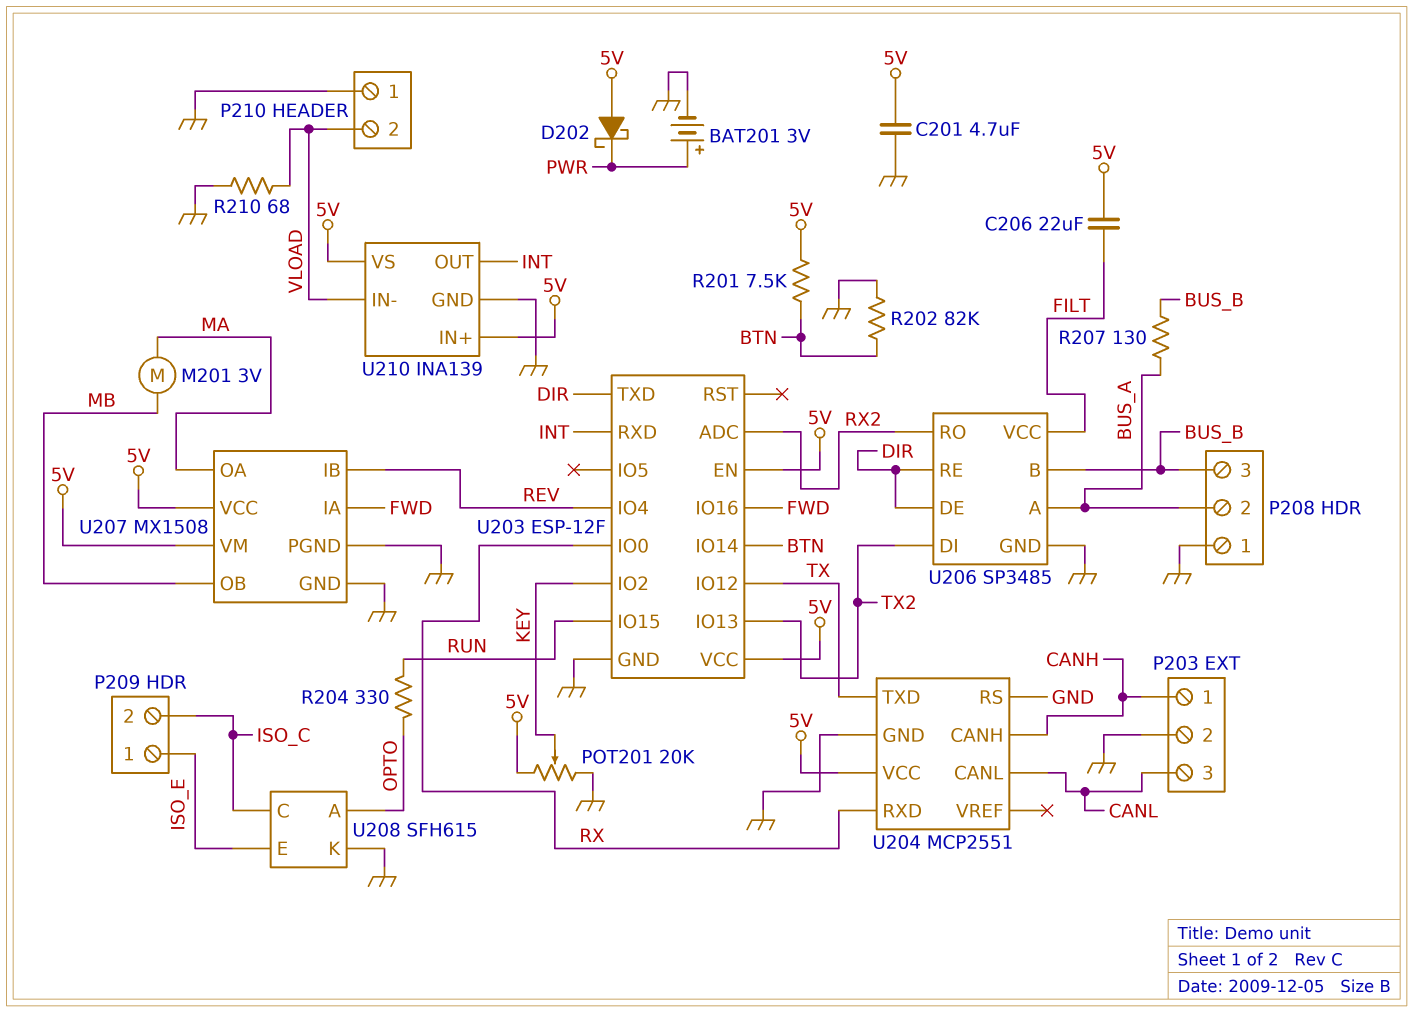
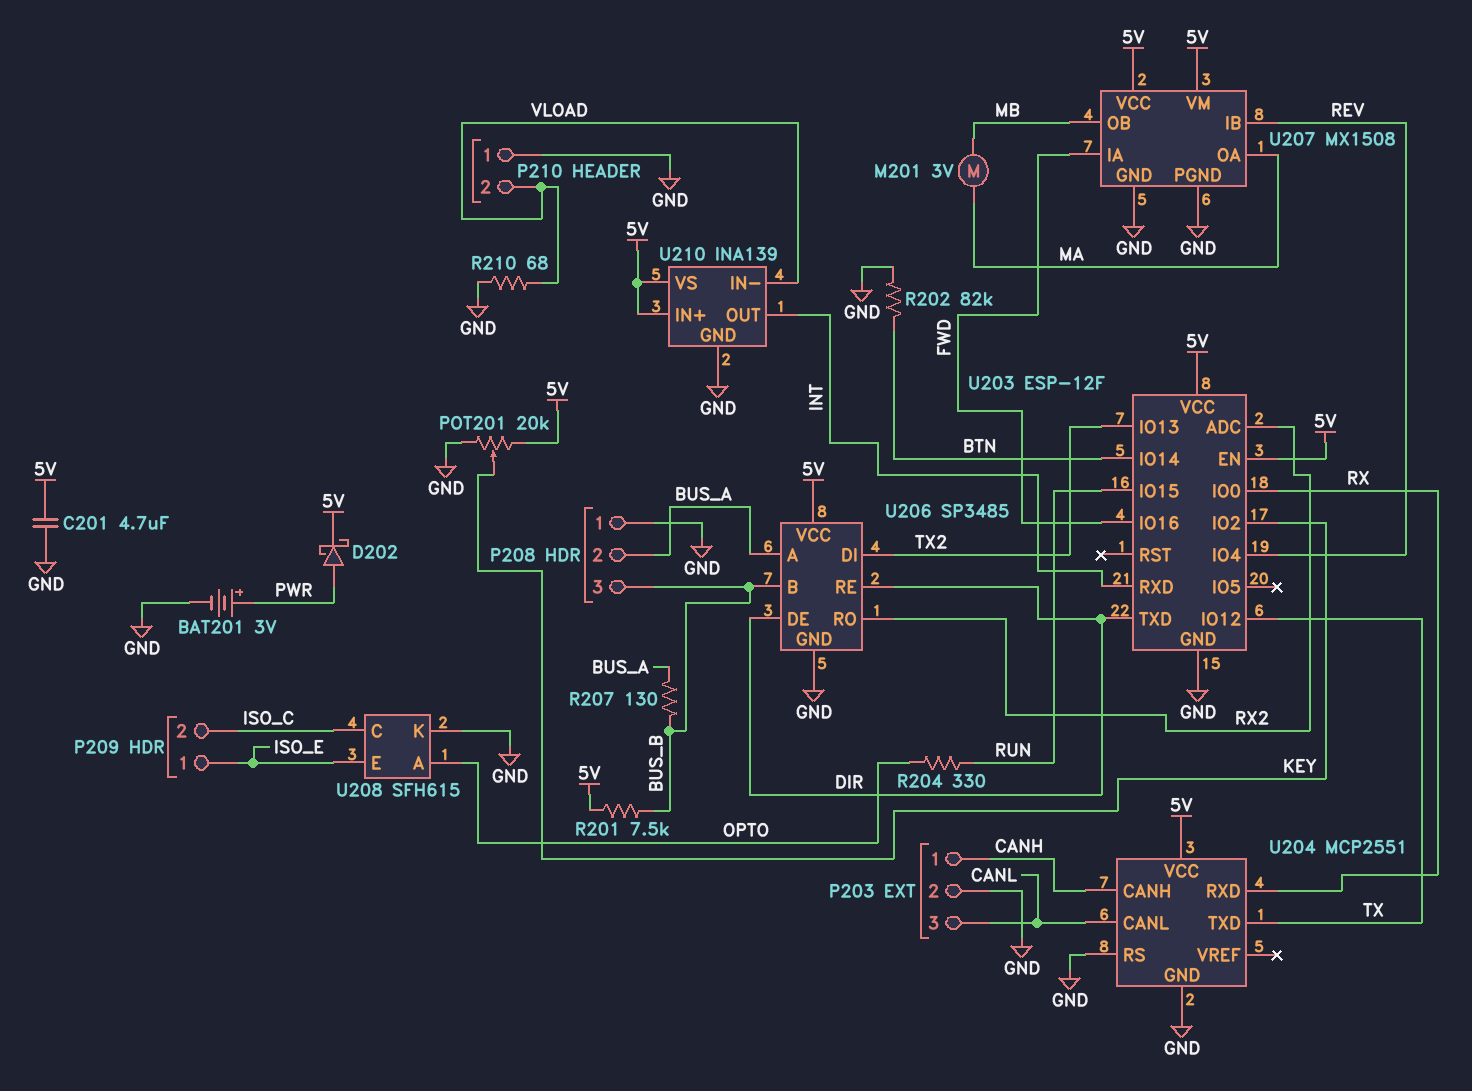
C206: 22uF (5V, FILT) -> none
D202: schottky (A 5V, K PWR) -> schottky (A PWR, K 5V)
R201: 7.5k (5V, BTN) -> 7.5k (5V, BUS_B)
U206 pin VCC: FILT -> 5V

